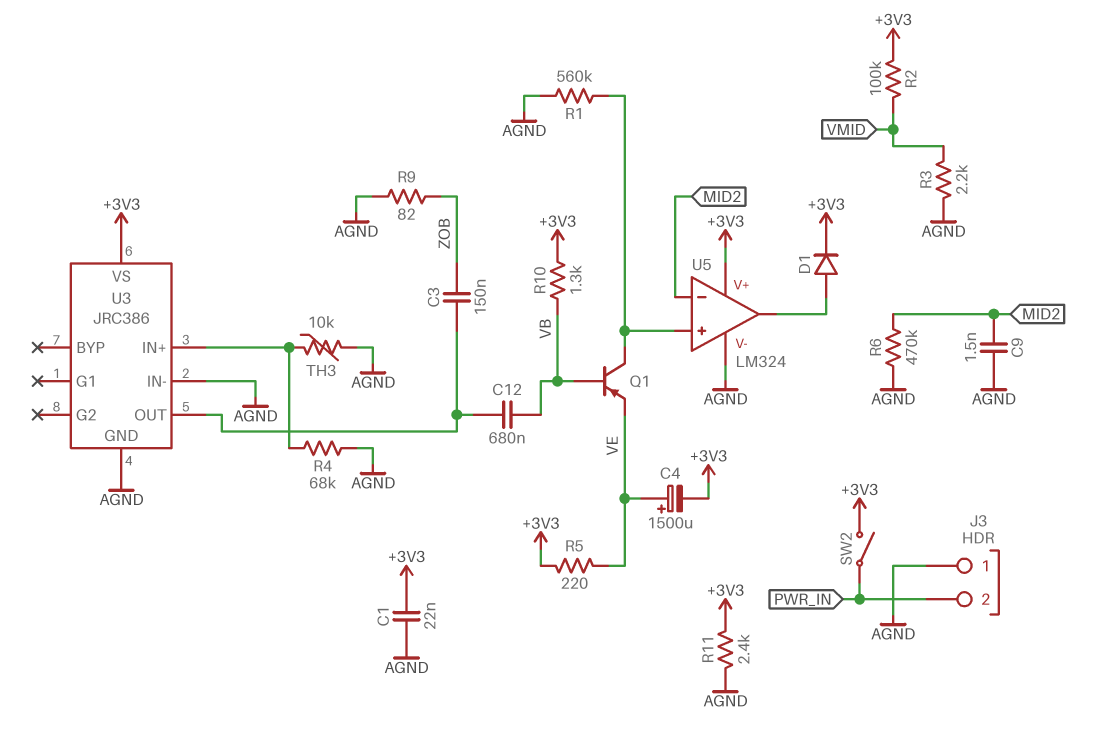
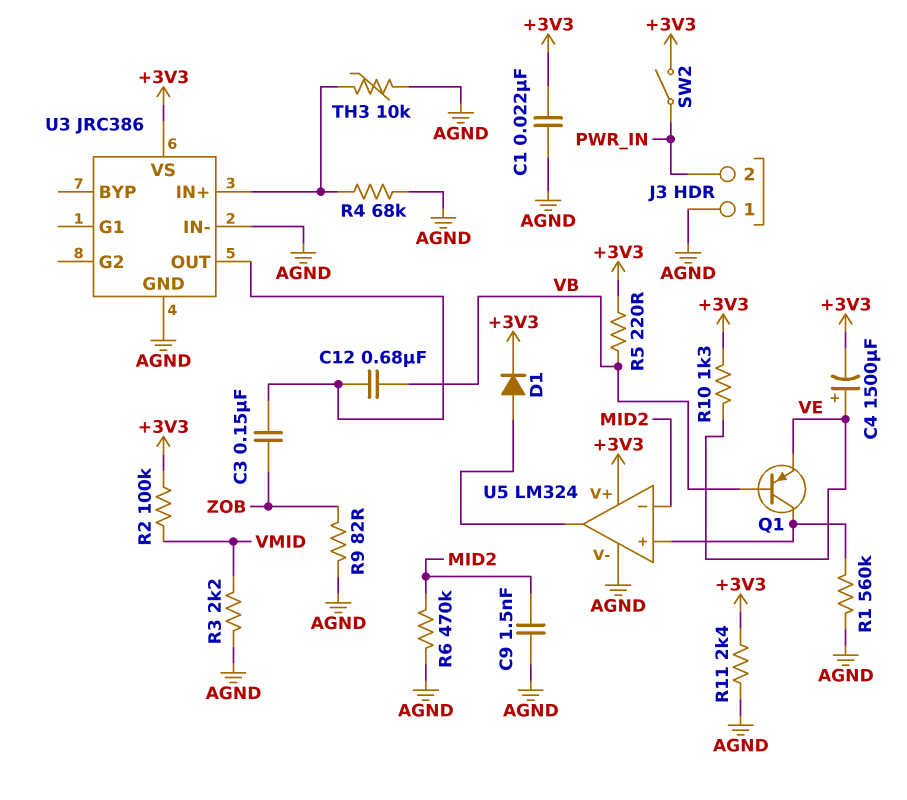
R5: 220 (+3V3, VE) -> 220 (+3V3, VB)
R10: 1.3k (+3V3, VB) -> 1.3k (+3V3, VE)

